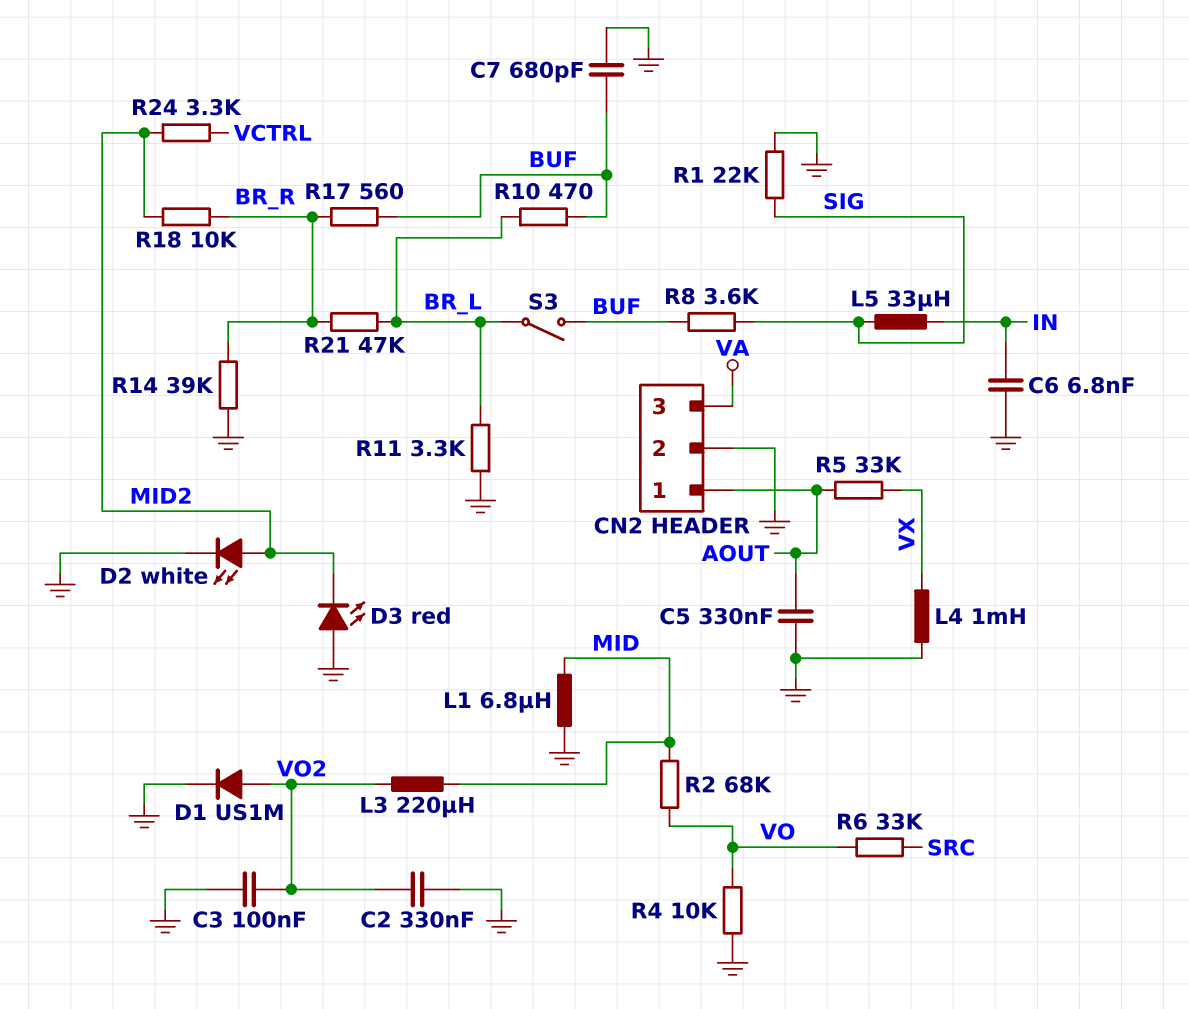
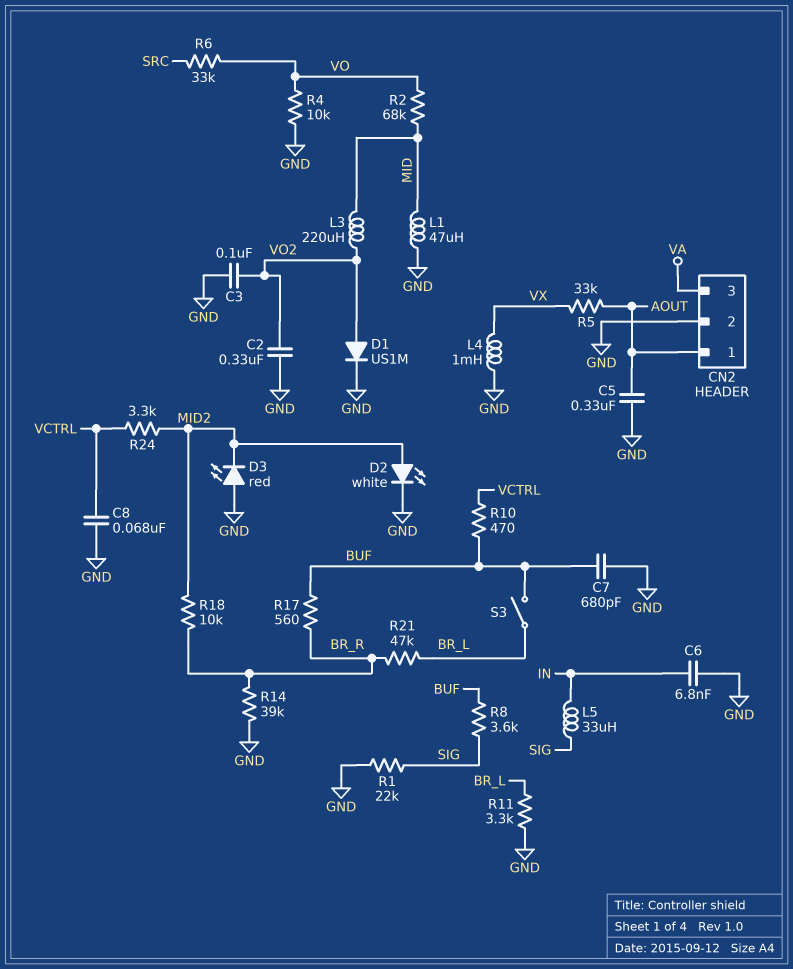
C8: none -> 68nF (GND, VCTRL)
L1: 6.8uH (GND, MID) -> 47uH (GND, MID)
R10: 470 (BR_L, BUF) -> 470 (BUF, VCTRL)

